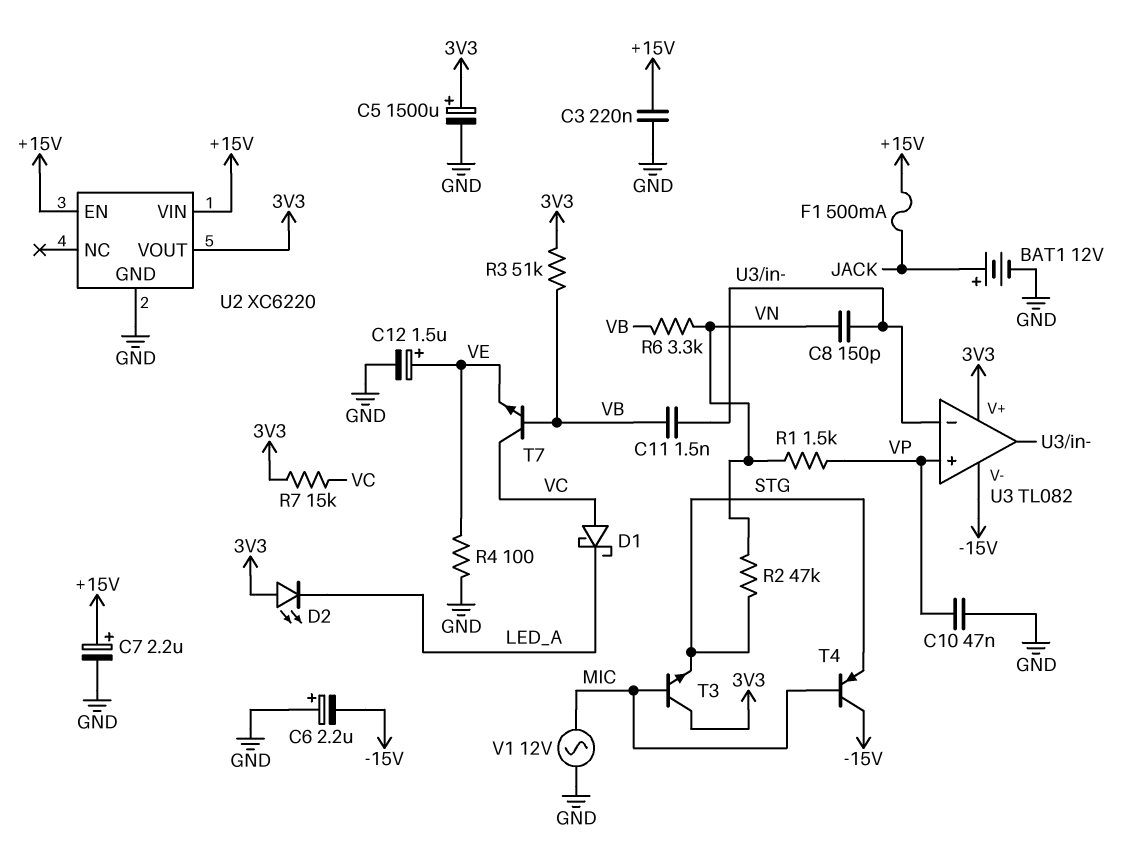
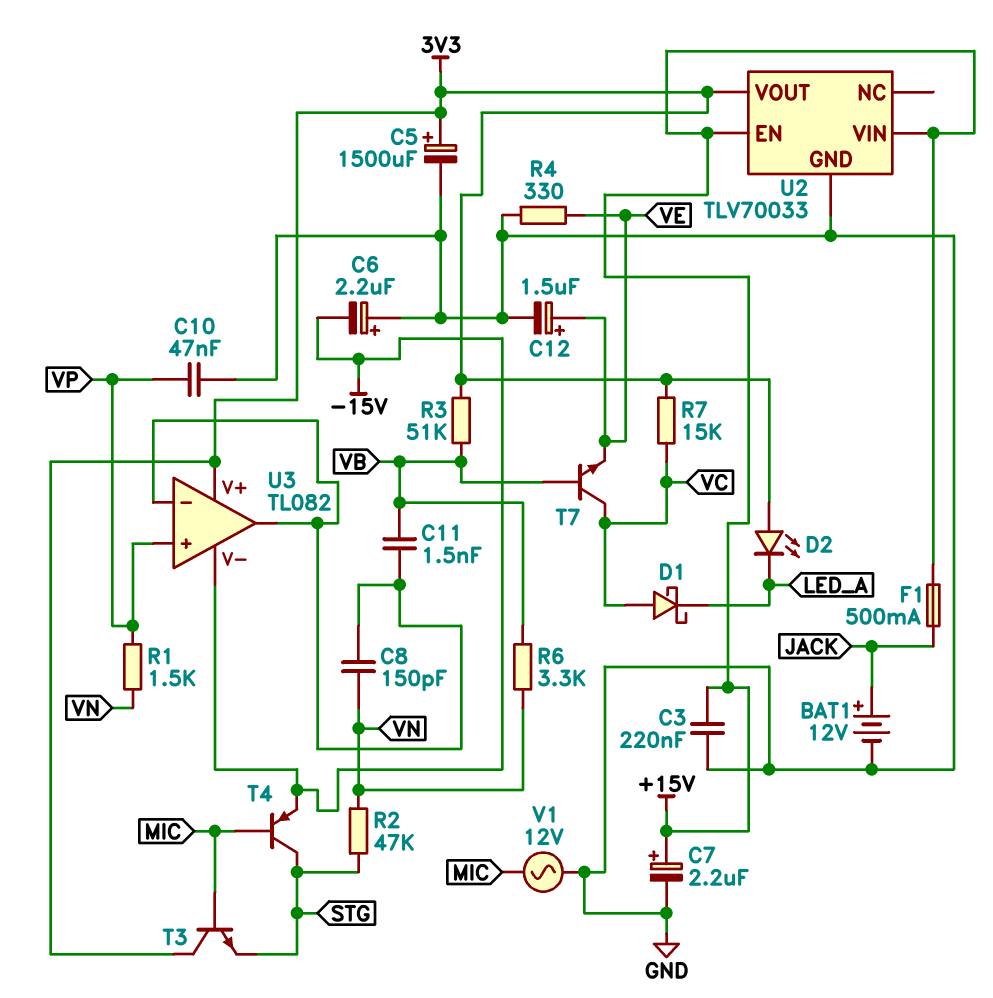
R4: 100 (GND, VE) -> 330 (GND, VE)
T4: PNP (B MIC, C -15V, E STG) -> PNP (B MIC, C STG, E -15V)
U2: XC6220 -> TLV70033

